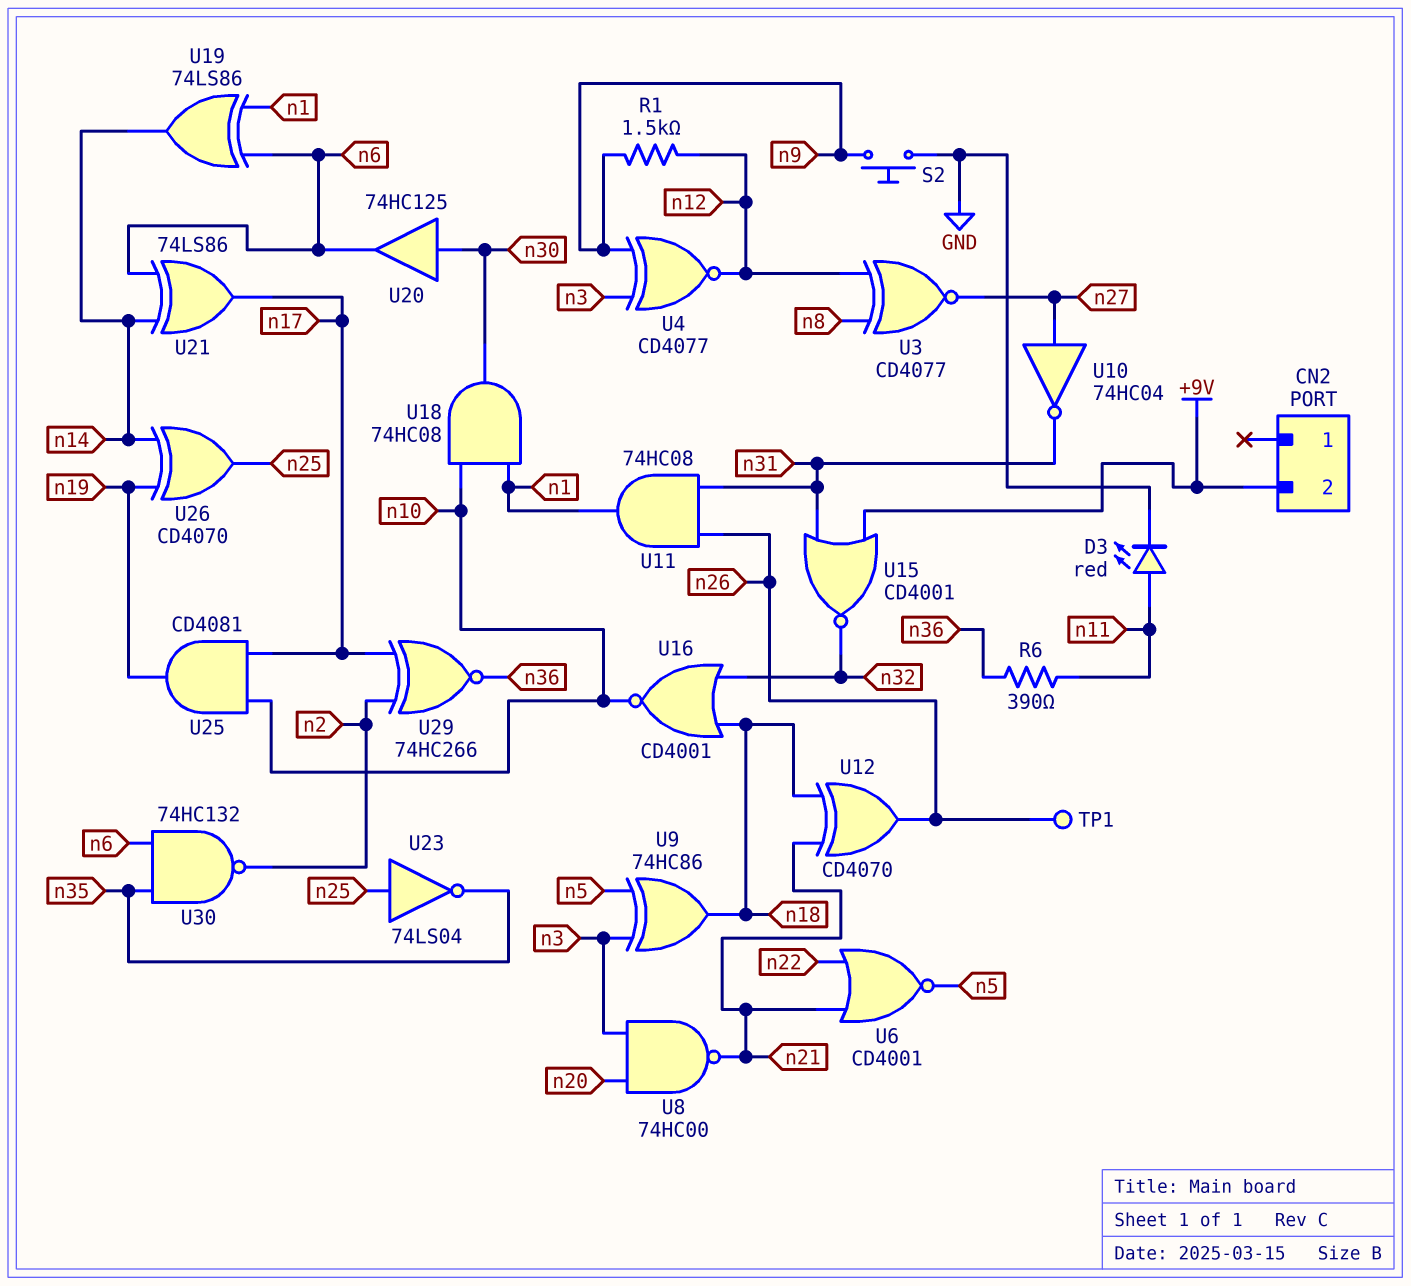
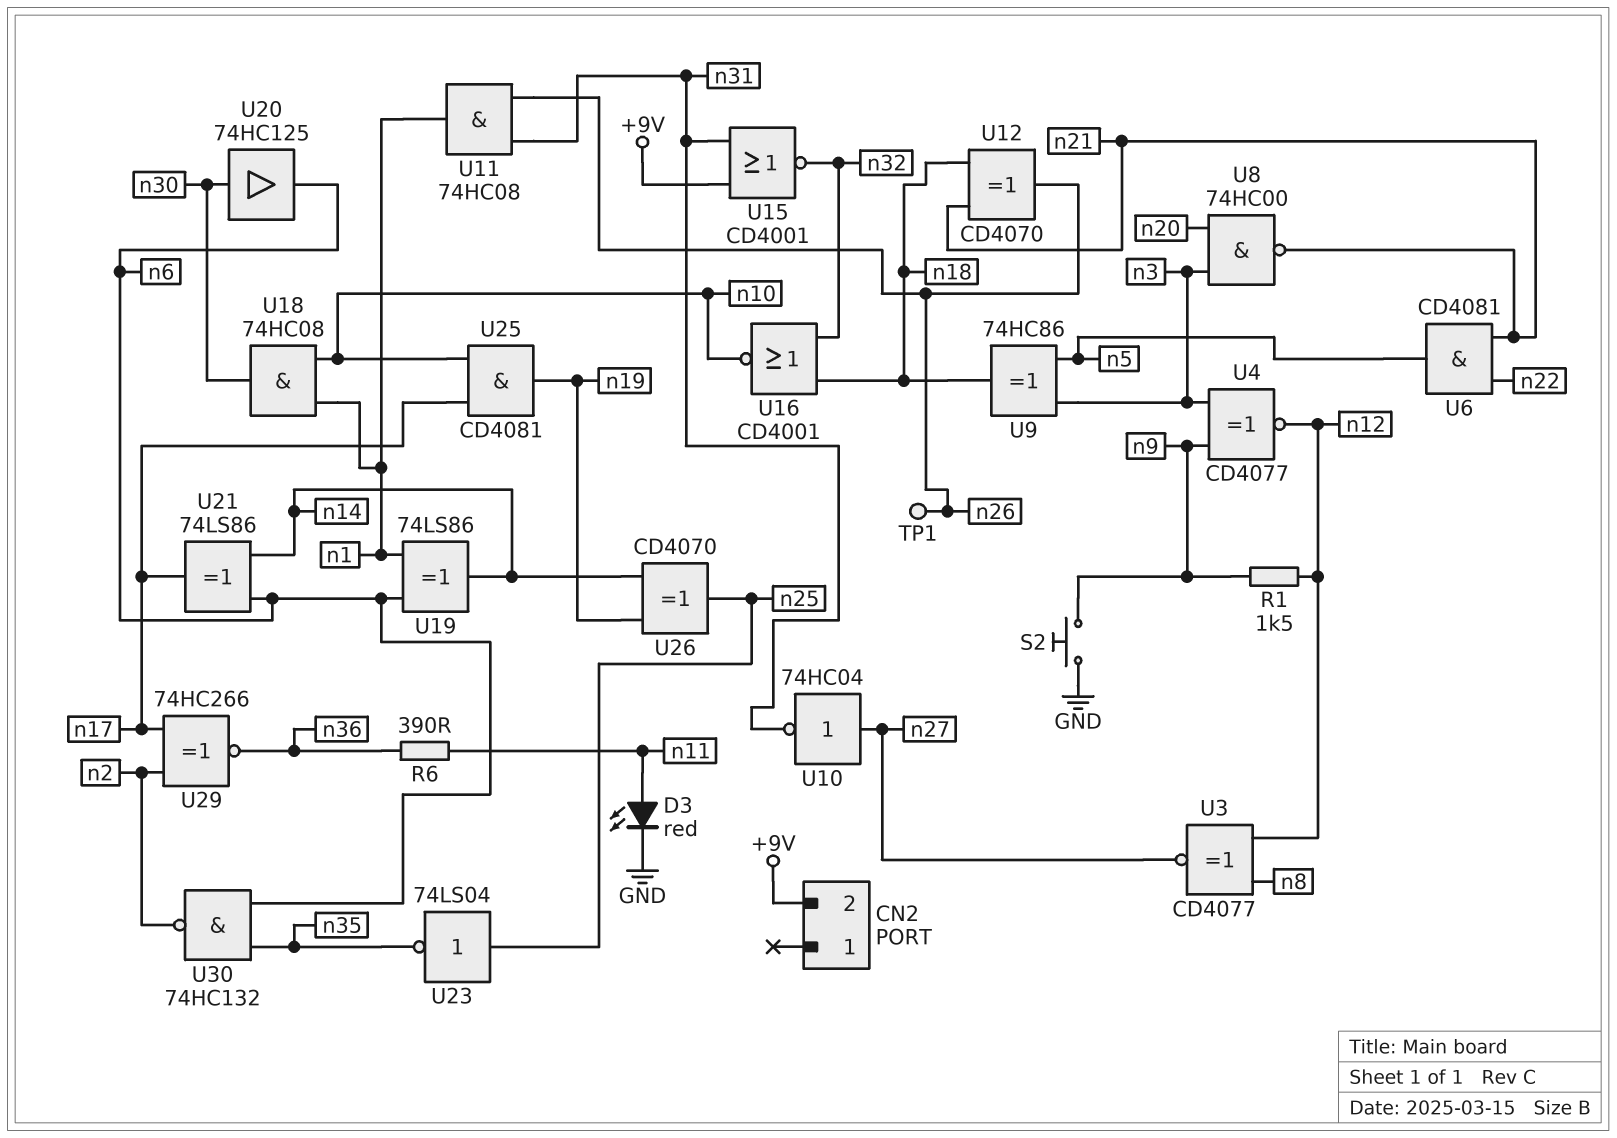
U6: NOR CD4001 (in n21, in n22, out n5) -> AND CD4081 (in n21, in n22, out n5)

